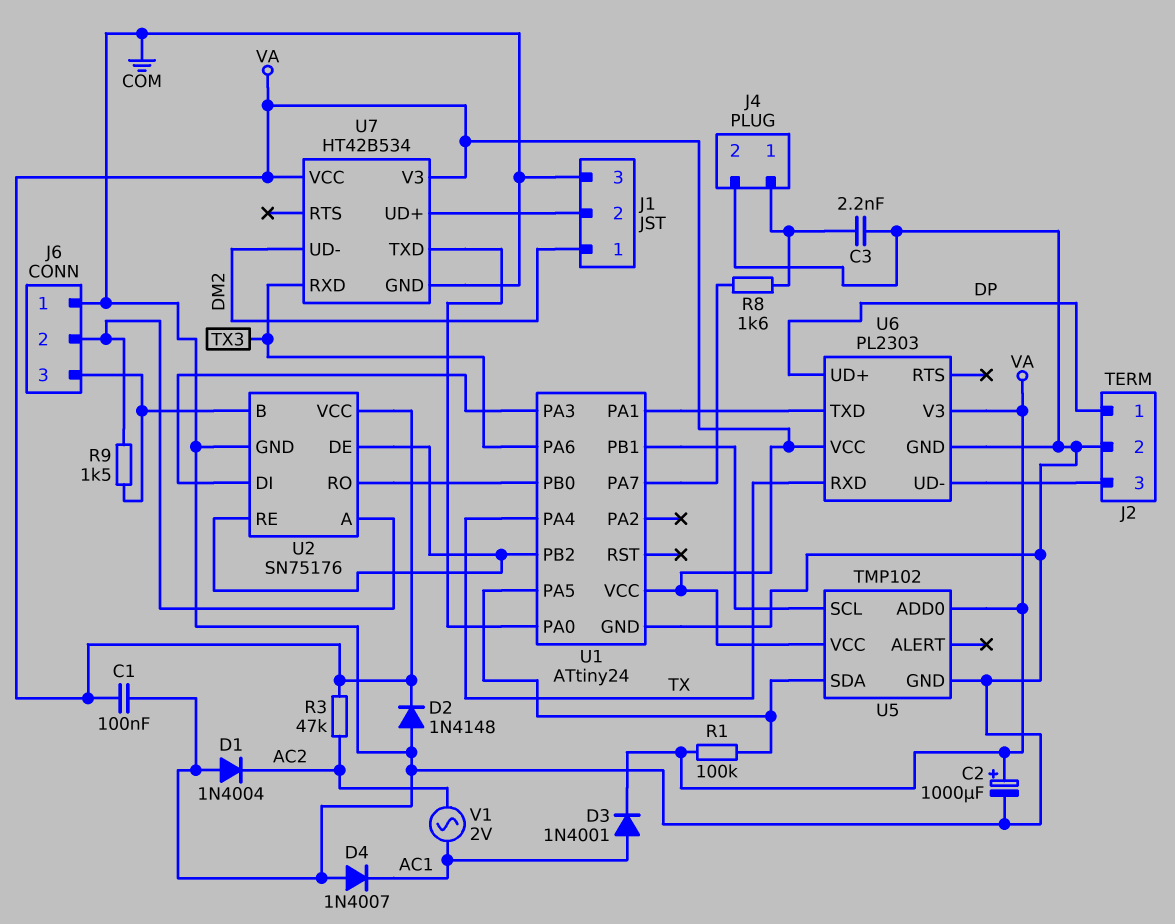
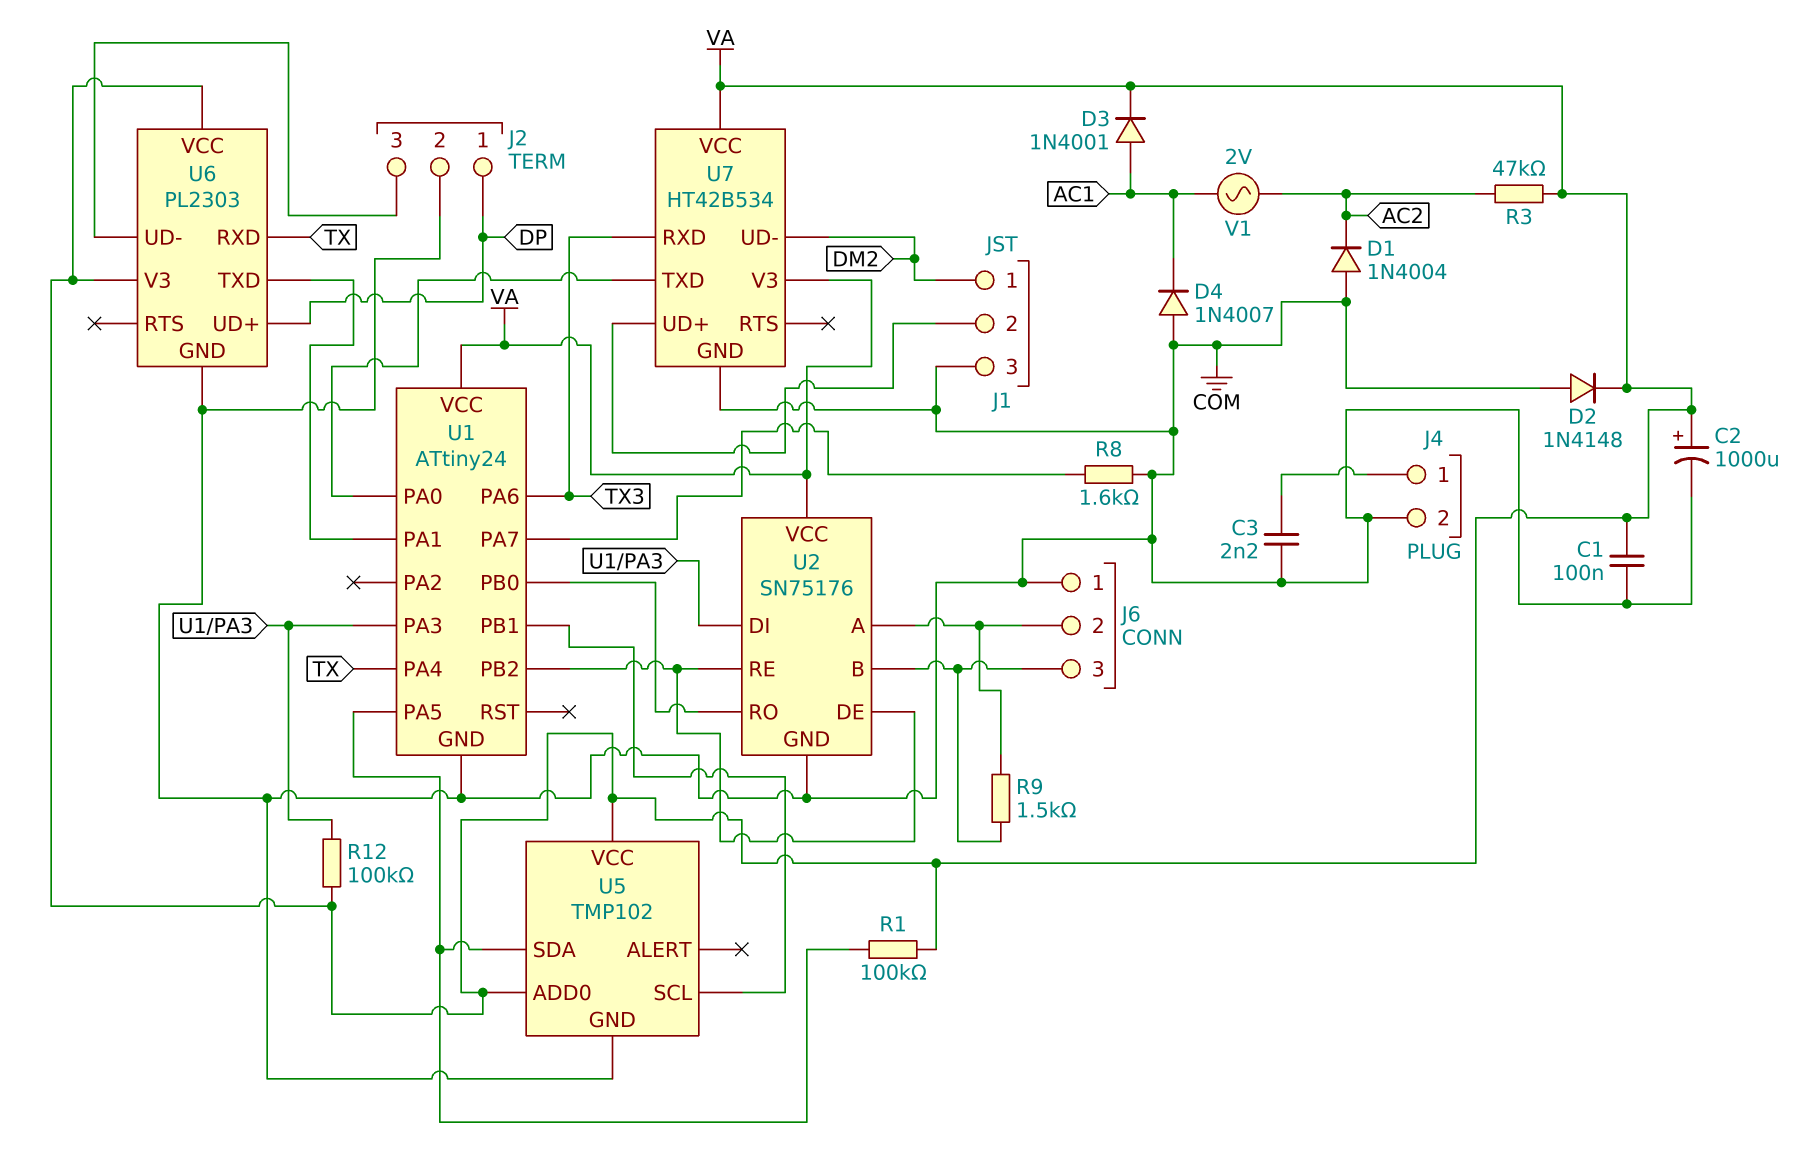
R8: 1.6k (J4/1, U1/PA7) -> 1.6k (COM, U1/PA7)
R12: none -> 100k (U1/PA3, VA)

